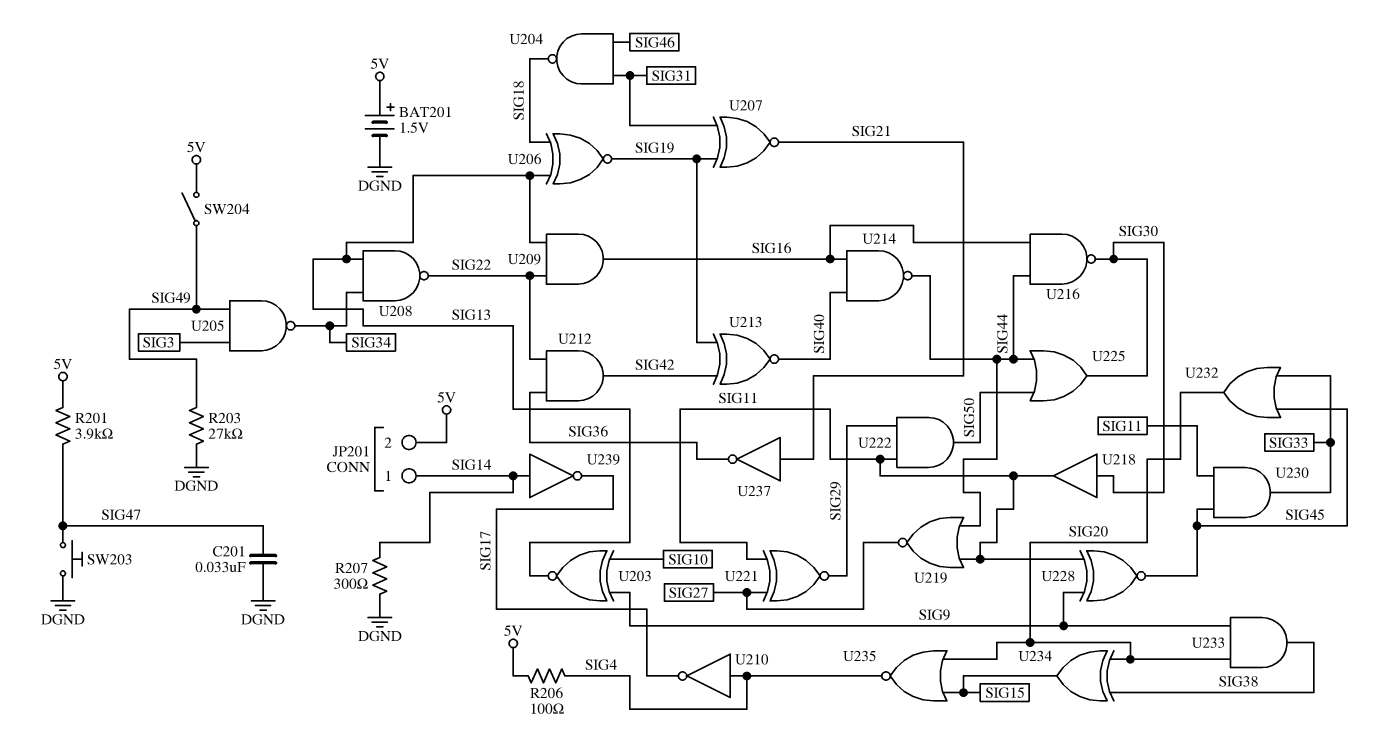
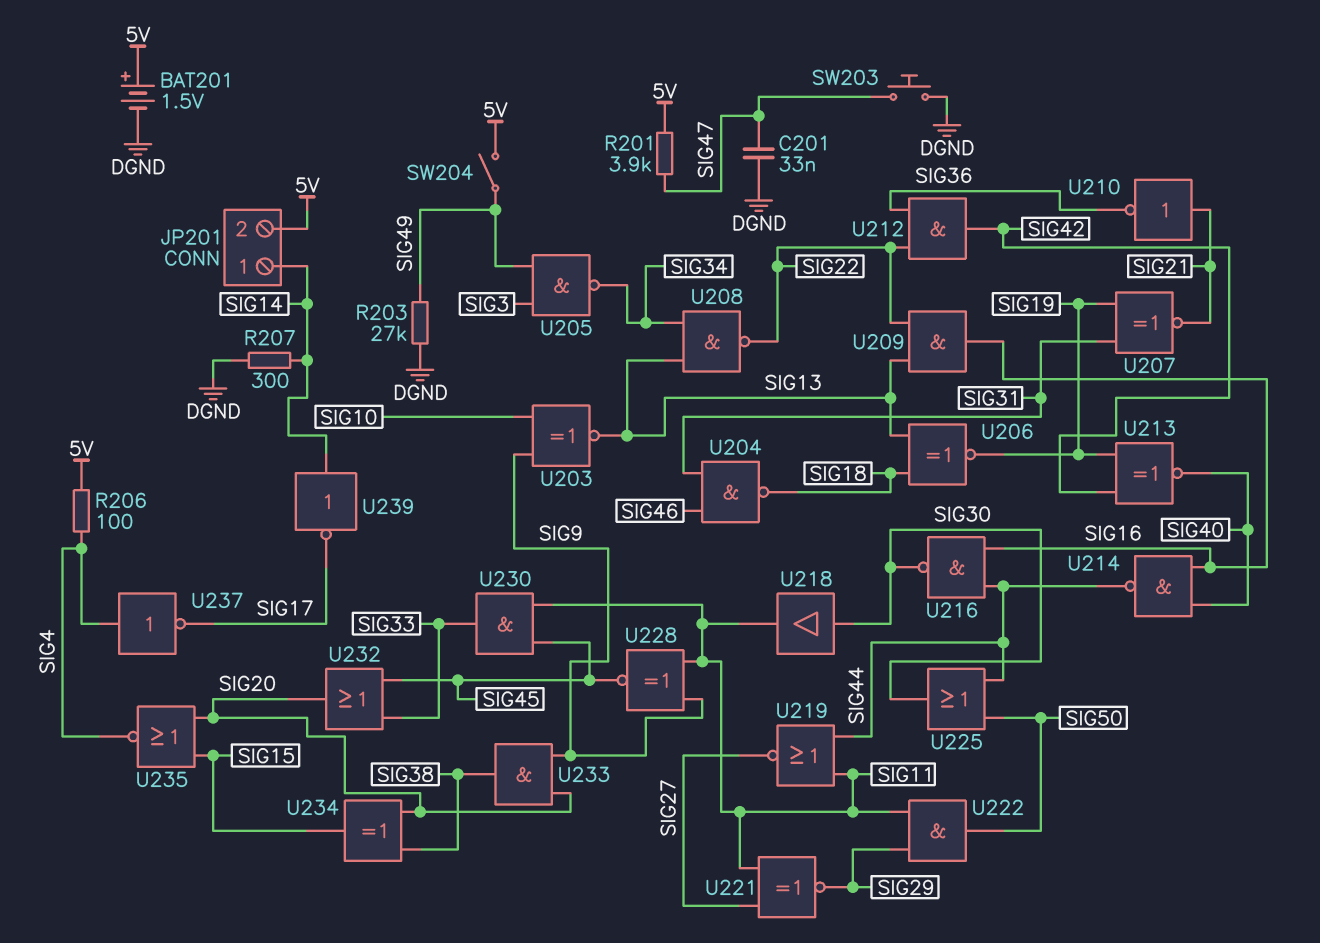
U210: NOT (in SIG4, out SIG17) -> NOT (in SIG21, out SIG36)
U237: NOT (in SIG21, out SIG36) -> NOT (in SIG4, out SIG17)

